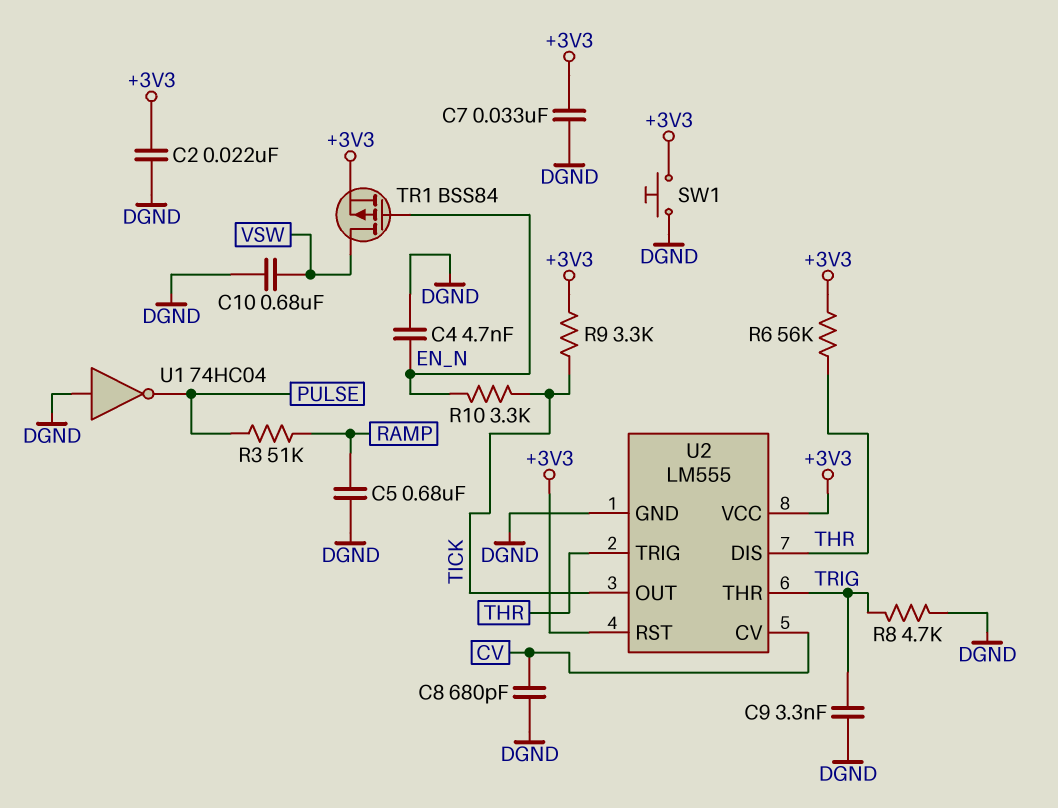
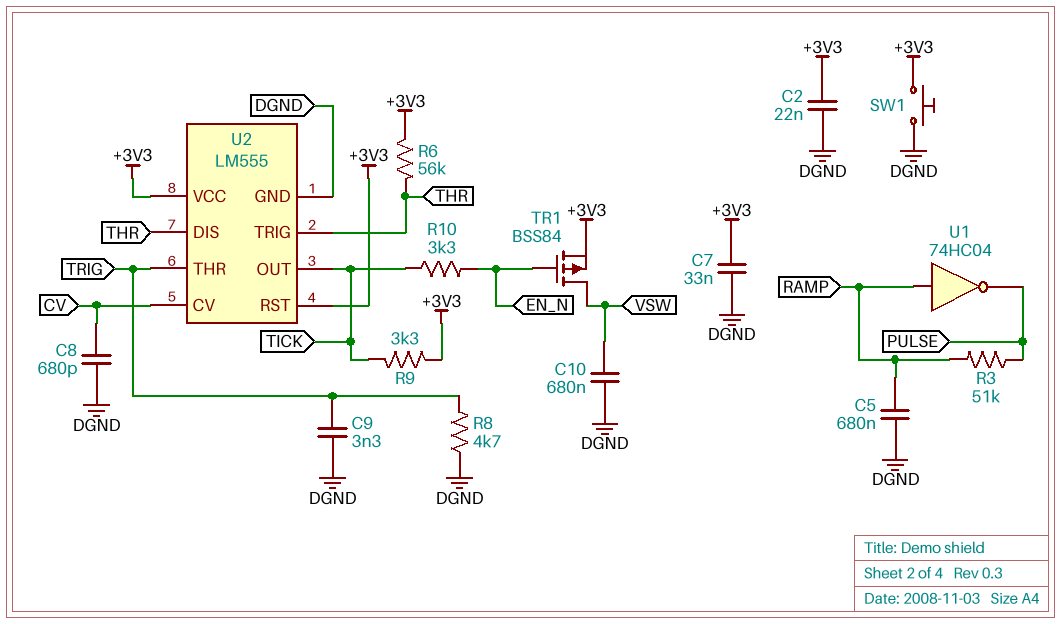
C4: 4.7nF (DGND, EN_N) -> none
U1: NOT 74HC04 (in DGND, out PULSE) -> NOT 74HC04 (in RAMP, out PULSE)

